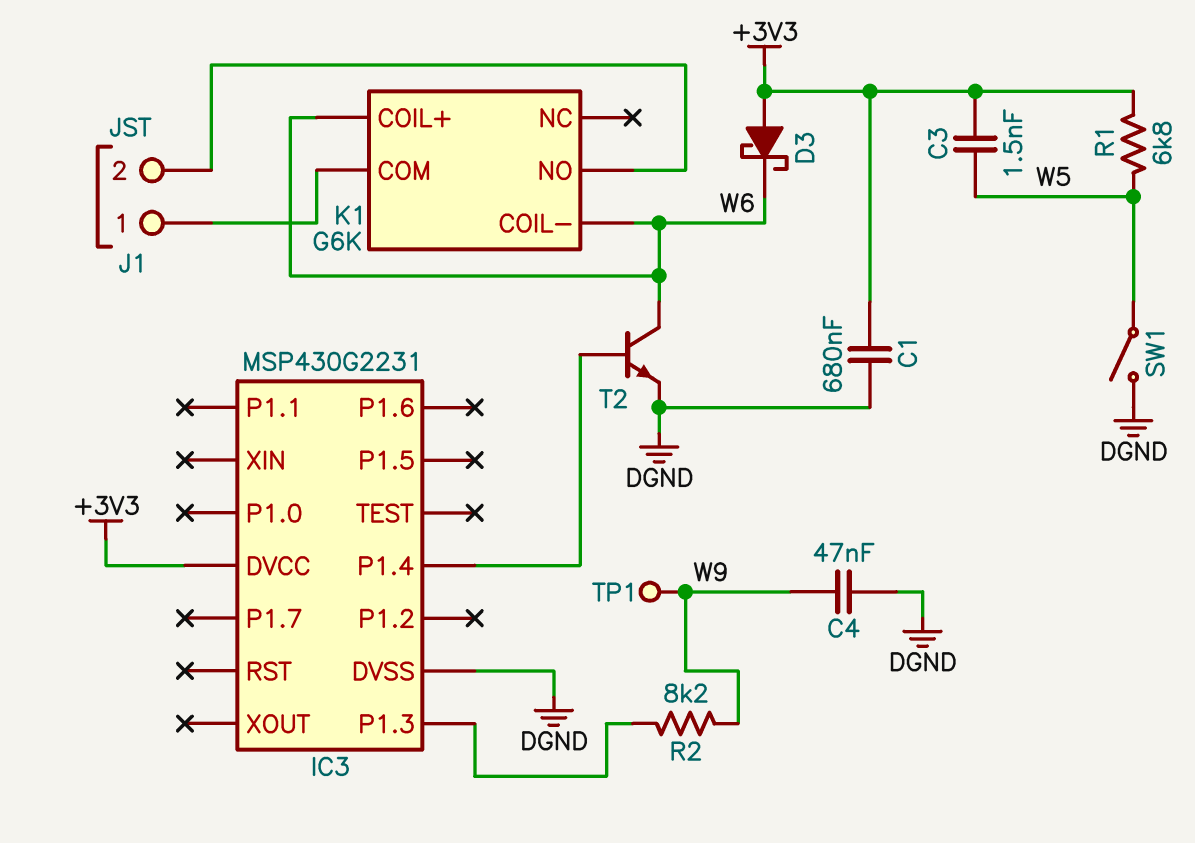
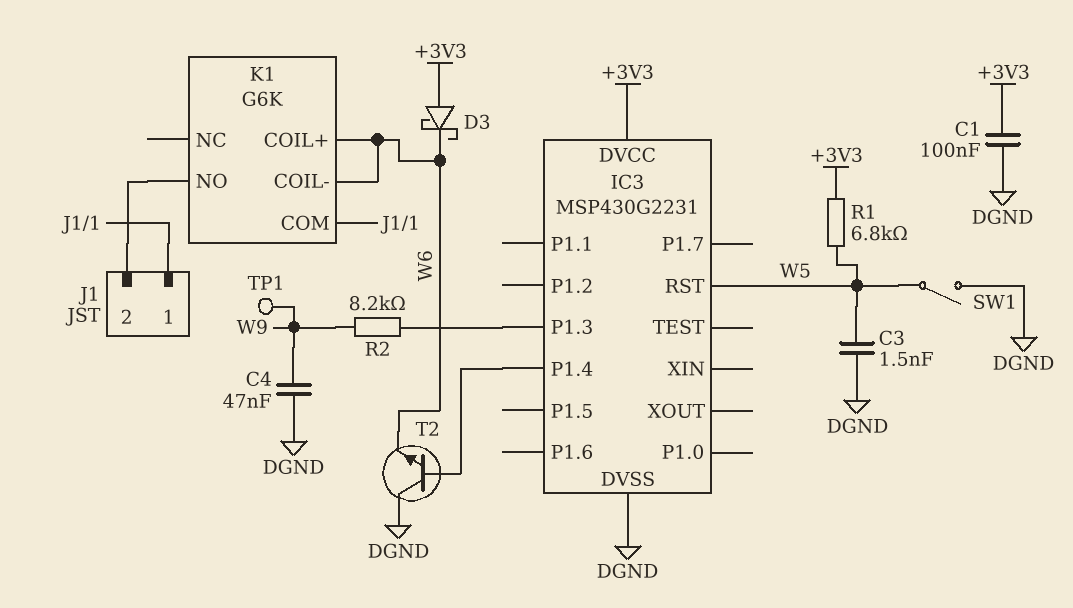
C1: 680nF (+3V3, DGND) -> 100nF (+3V3, DGND)
C3: 1.5nF (+3V3, W5) -> 1.5nF (DGND, W5)
IC3 pin RST: none -> W5
T2: NPN (B IC3/P1.4, C W6, E DGND) -> NPN (B IC3/P1.4, C DGND, E W6)

